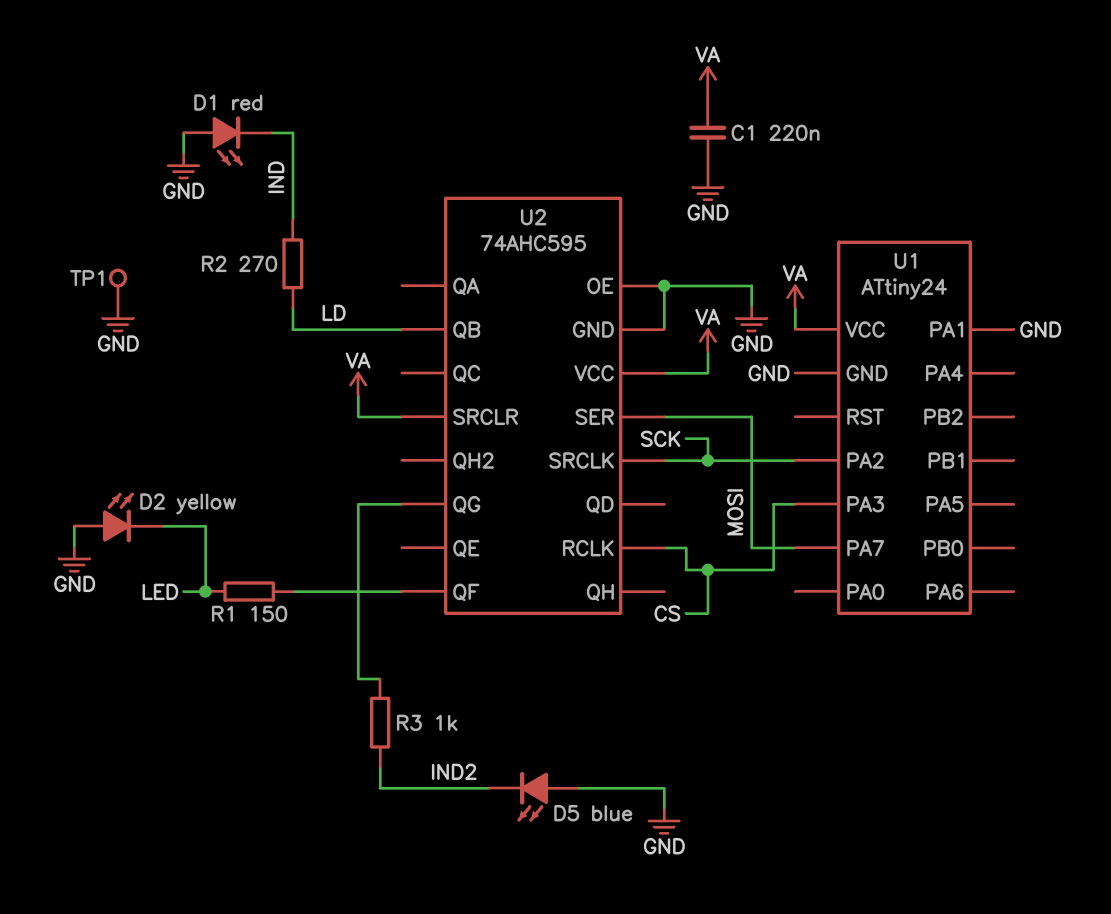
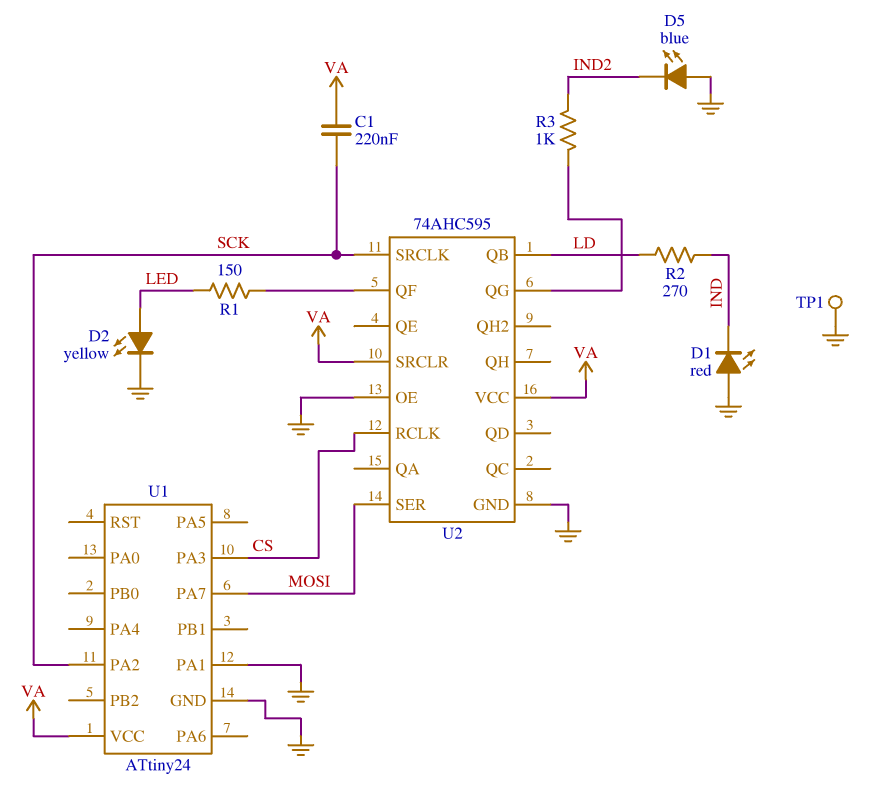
C1: 220nF (GND, VA) -> 220nF (SCK, VA)
D2: LED yellow (A GND, K LED) -> LED yellow (A LED, K GND)

